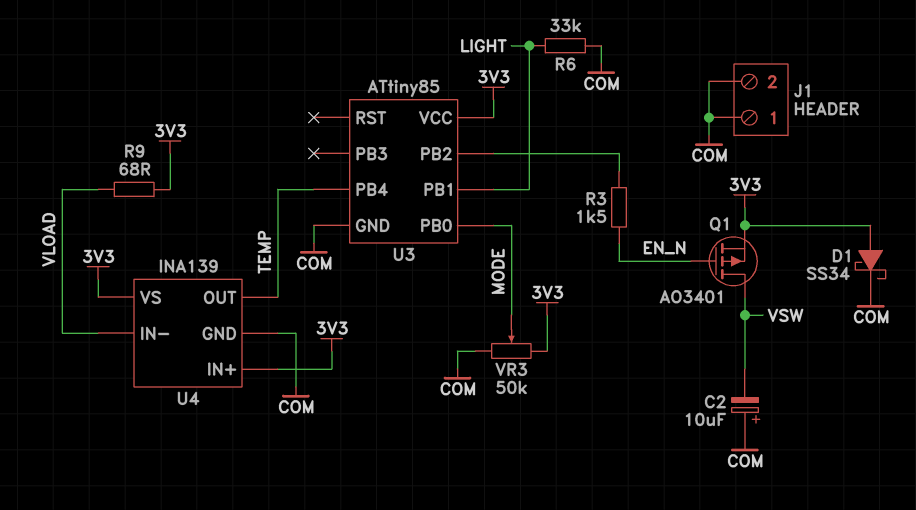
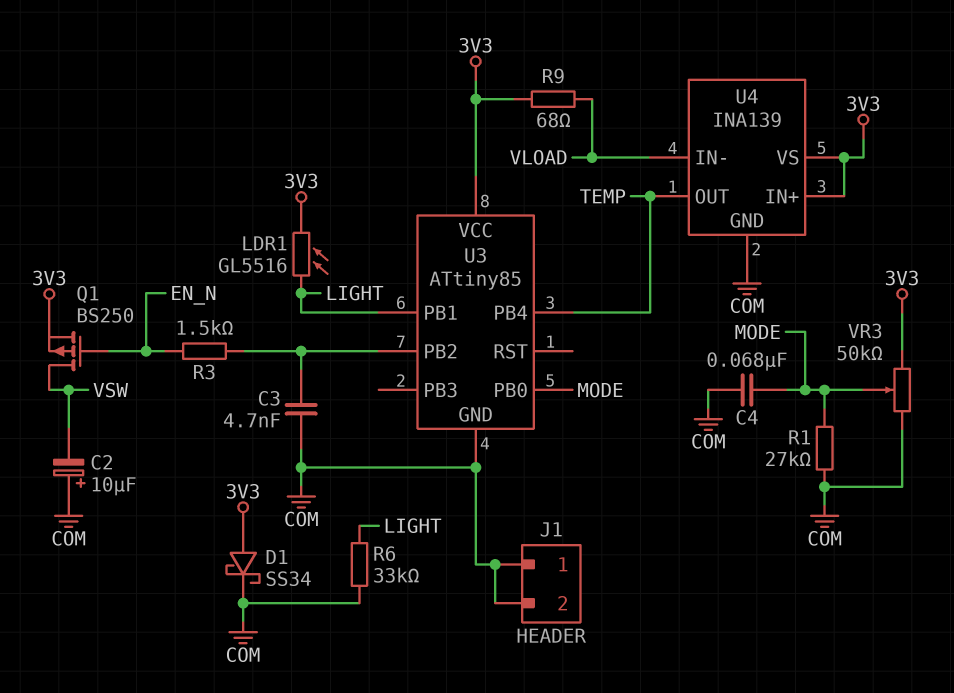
C3: none -> 4.7nF (COM, U3/PB2)
C4: none -> 68nF (COM, MODE)
LDR1: none -> GL5516 (3V3, LIGHT)
Q1: PMOS AO3401 (G EN_N, D VSW, S 3V3) -> PMOS BS250 (G EN_N, D VSW, S 3V3)
R1: none -> 27k (COM, MODE)

